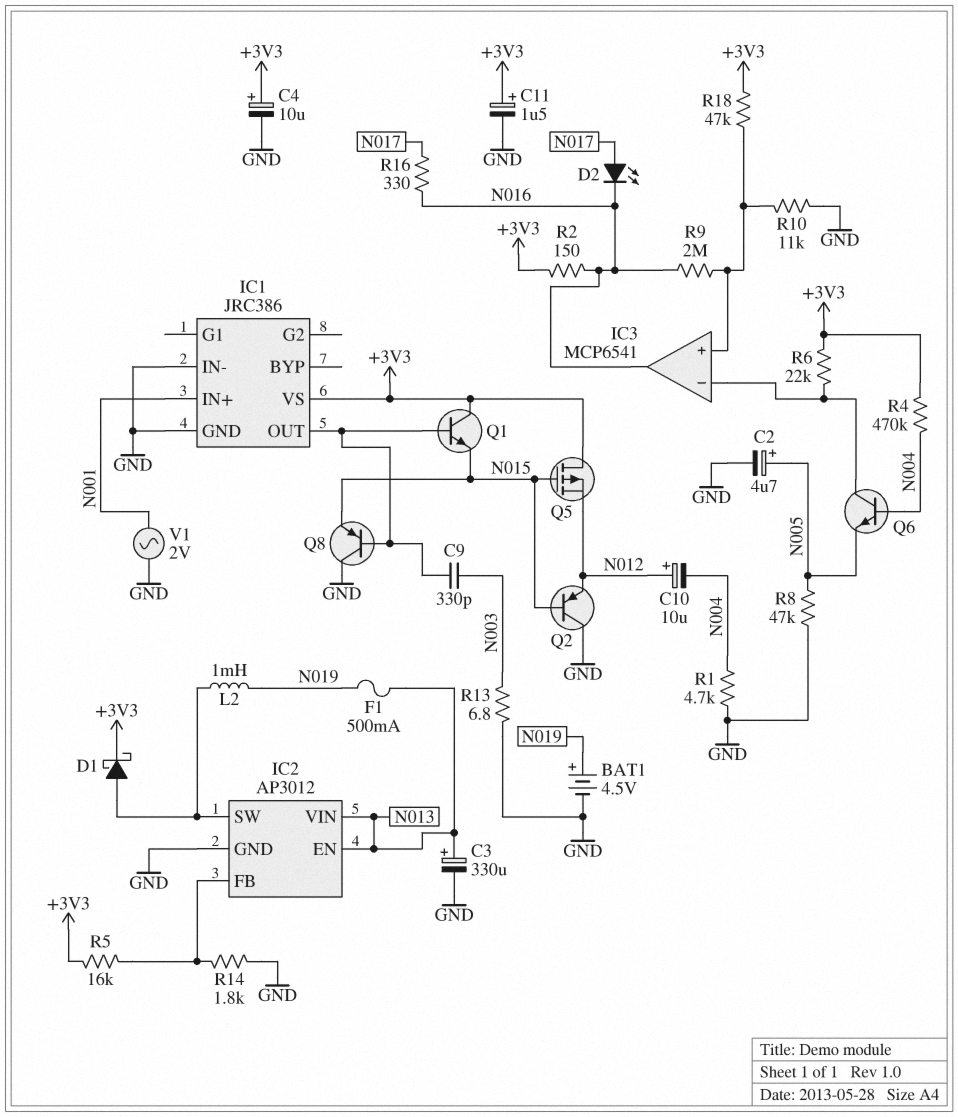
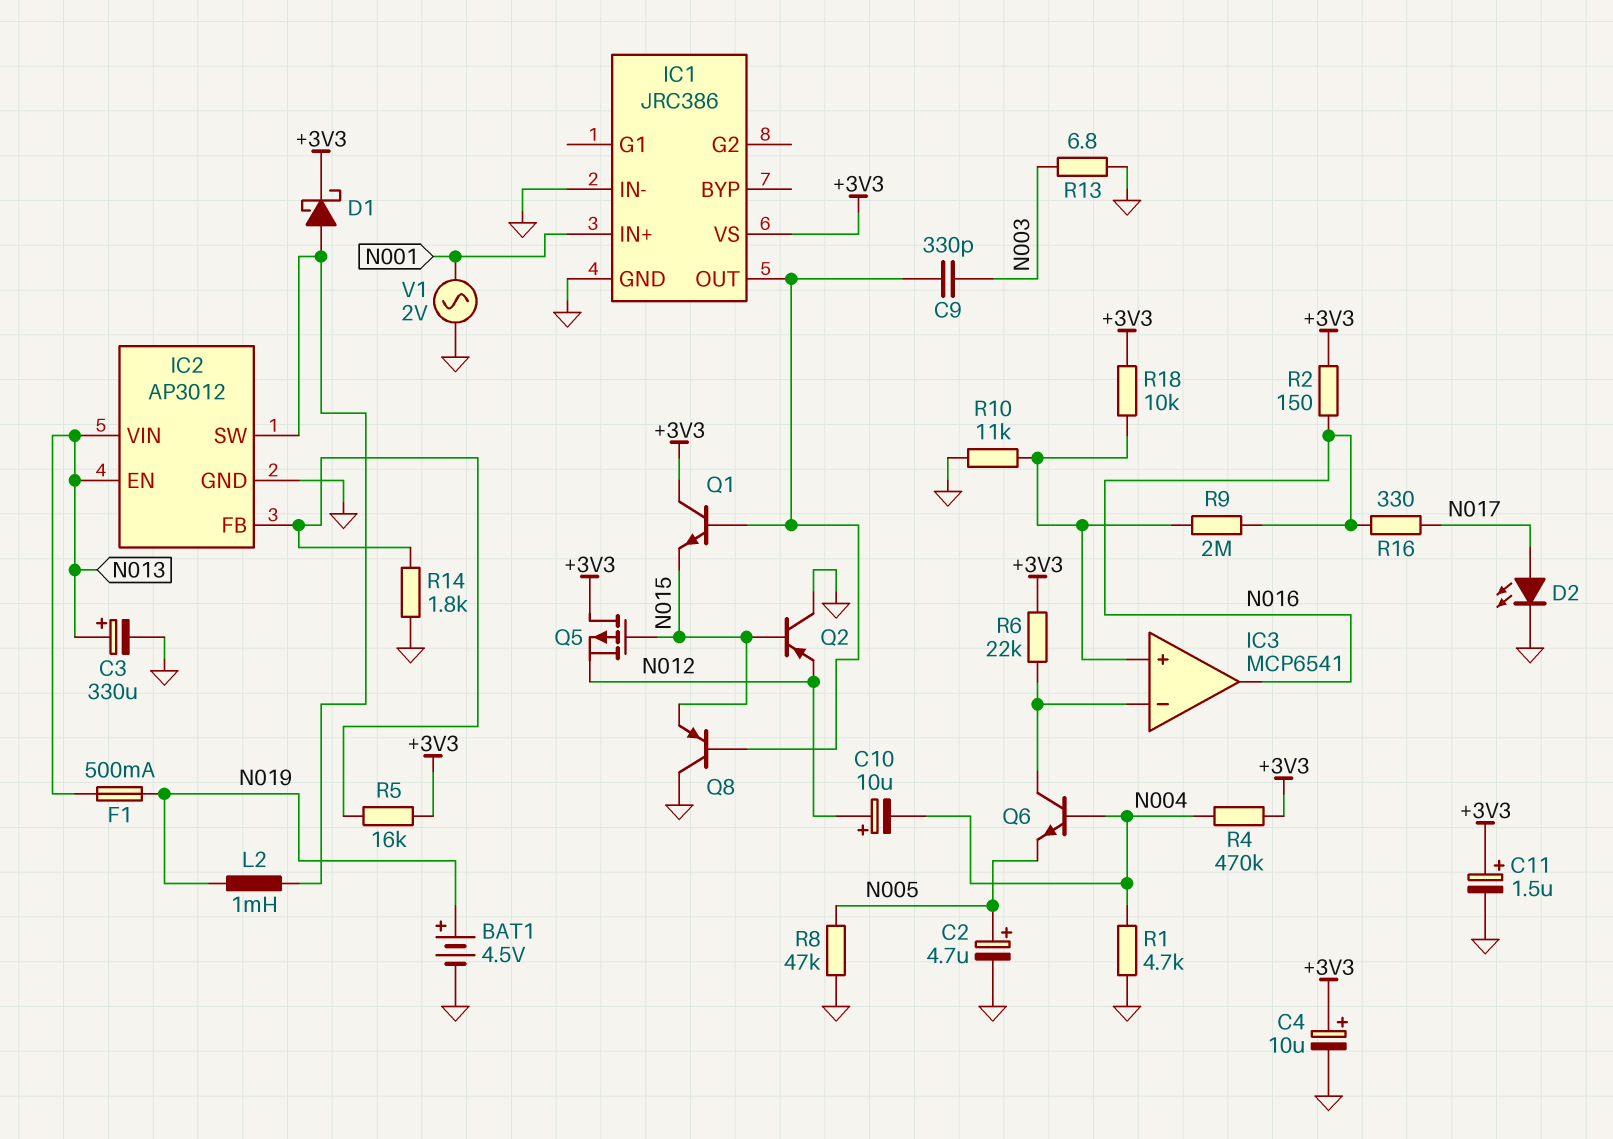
D2: LED (A N017, K N016) -> LED (A N017, K GND)
R18: 47k (+3V3, IC3/in+) -> 10k (+3V3, IC3/in+)

